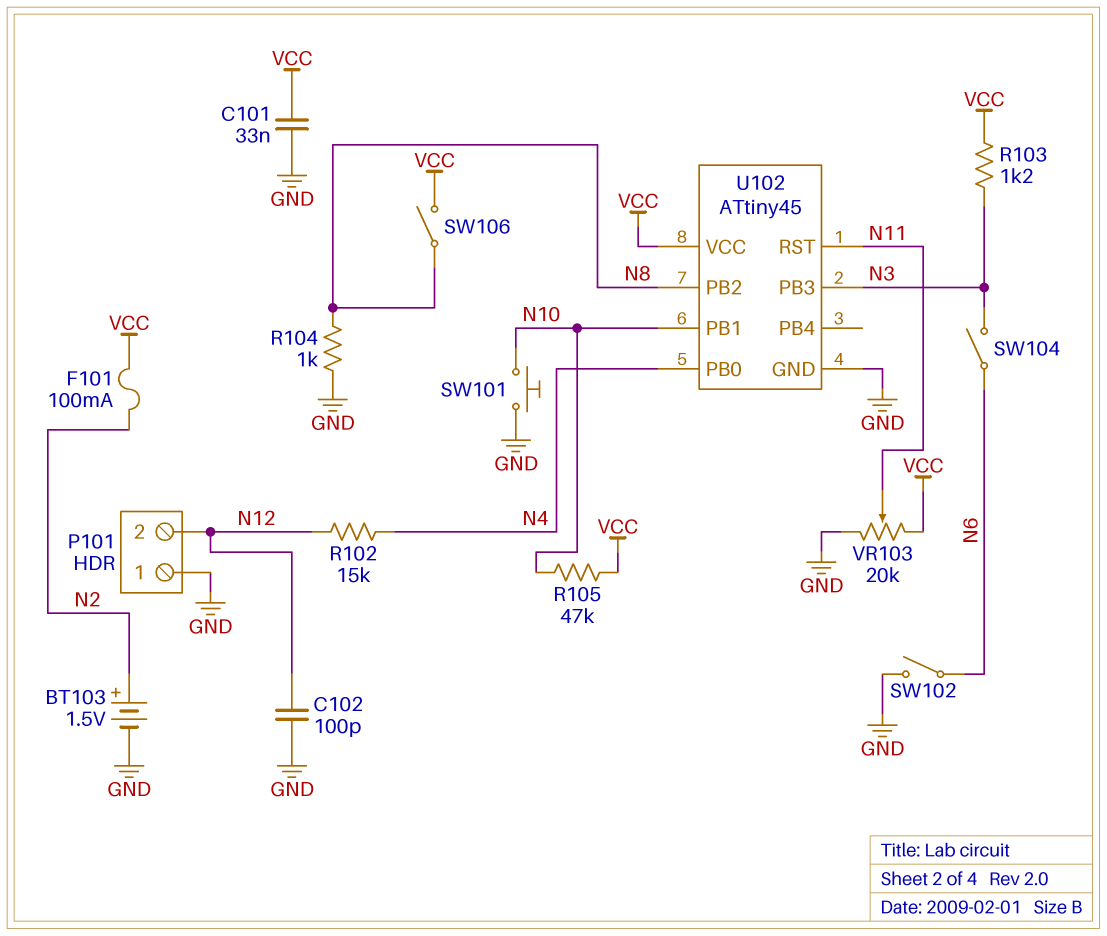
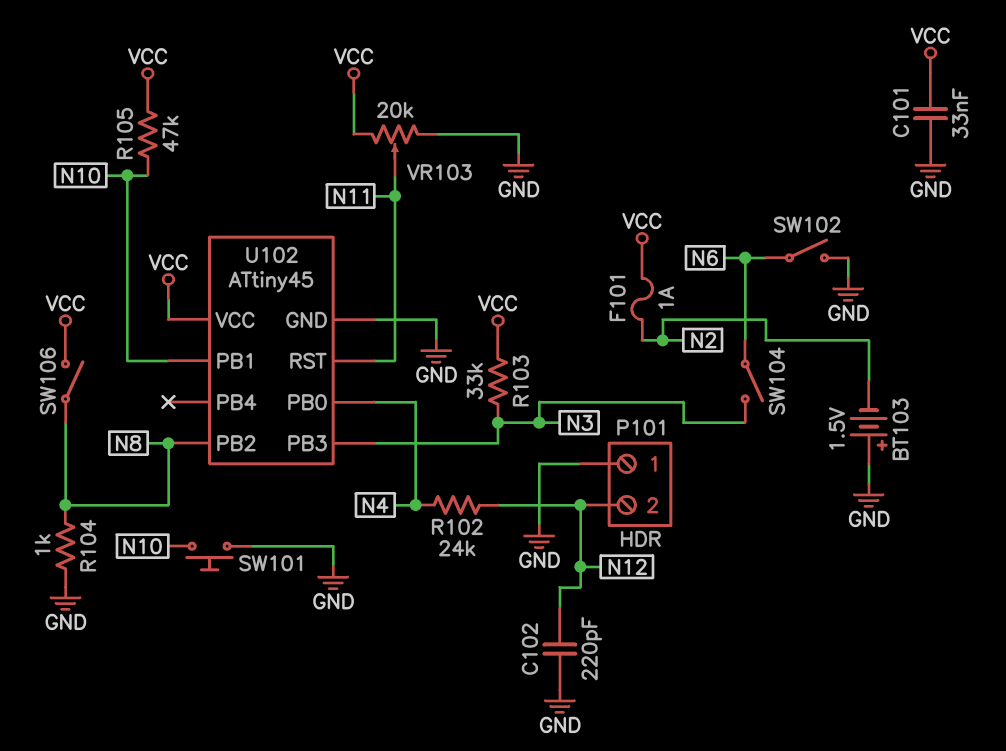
BT103: 1.5V (plus N2, minus GND) -> 1.5V (plus GND, minus N2)
C102: 100pF (GND, N12) -> 220pF (GND, N12)
F101: 100mA (N2, VCC) -> 1A (N2, VCC)
R102: 15k (N4, N12) -> 24k (N4, N12)
R103: 1.2k (N3, VCC) -> 33k (N3, VCC)

